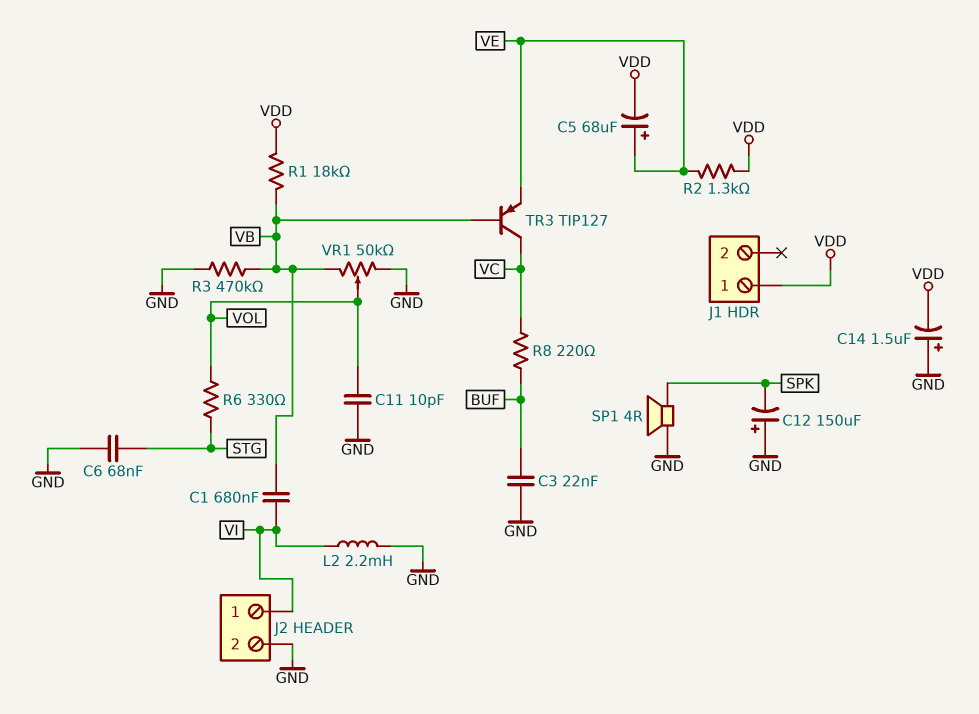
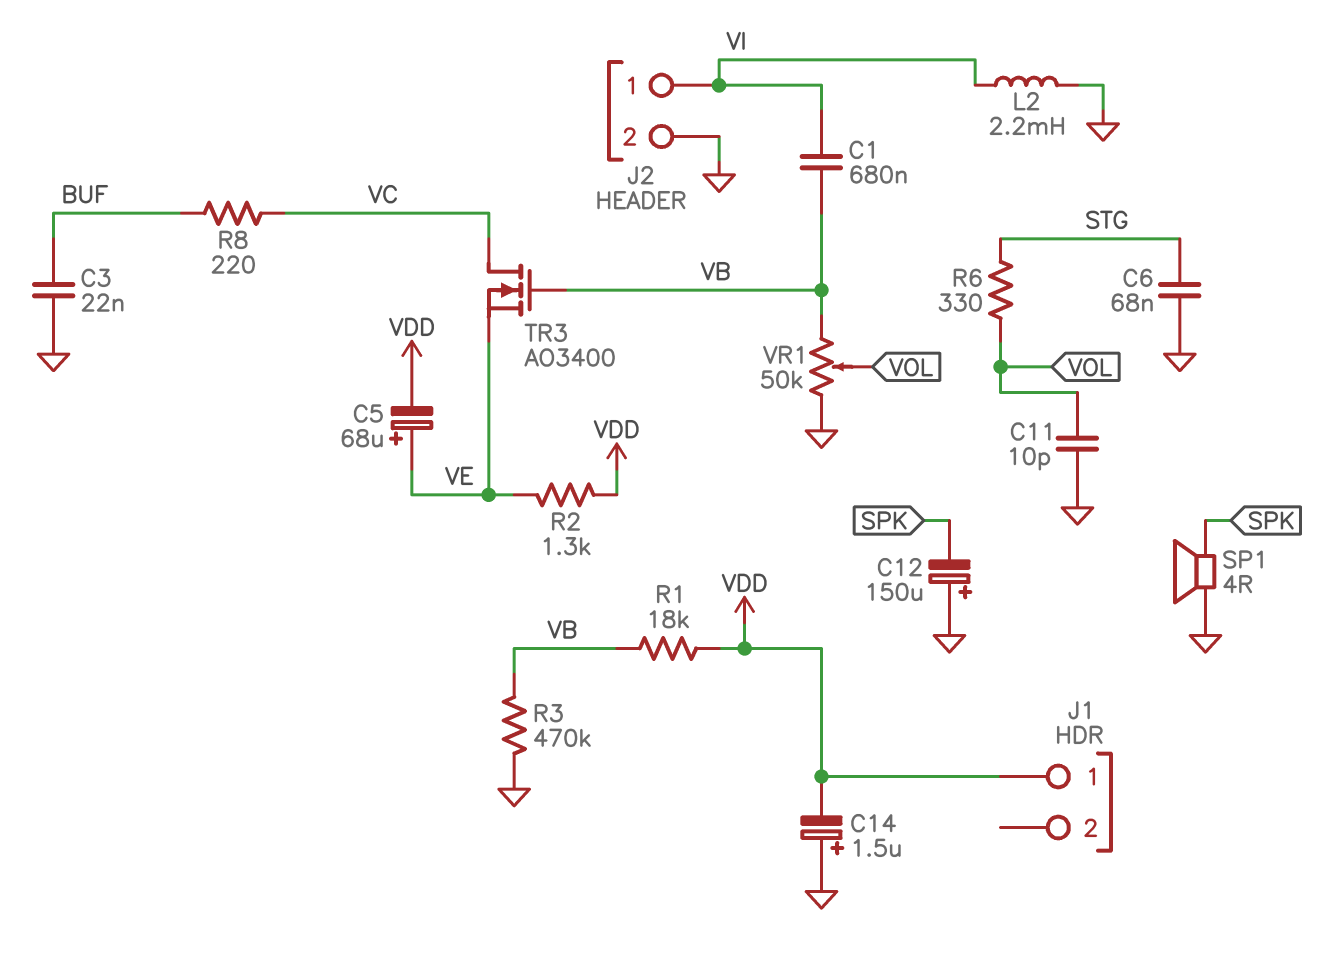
TR3: PNP TIP127 (B VB, C VC, E VE) -> NMOS AO3400 (G VB, D VC, S VE)

